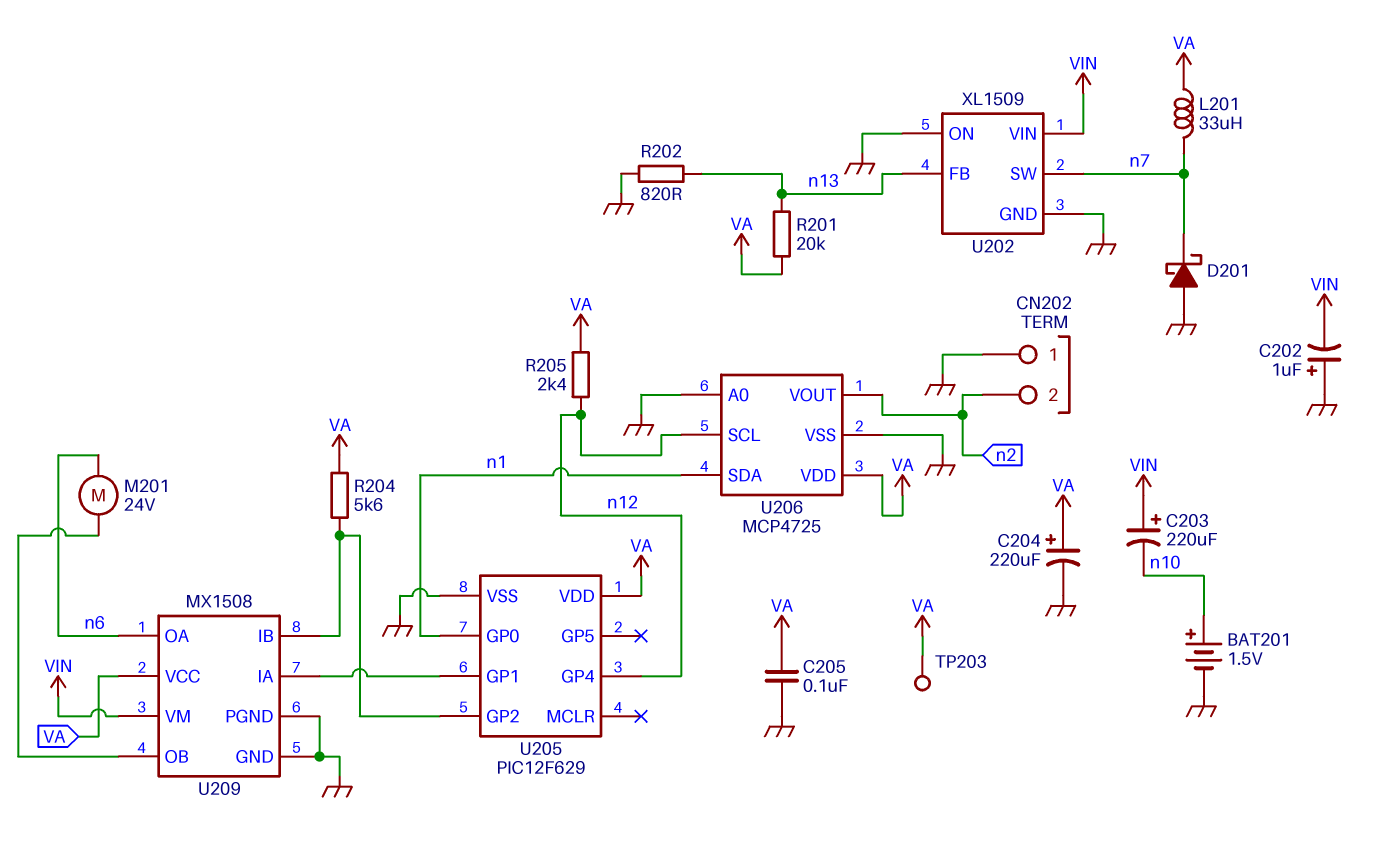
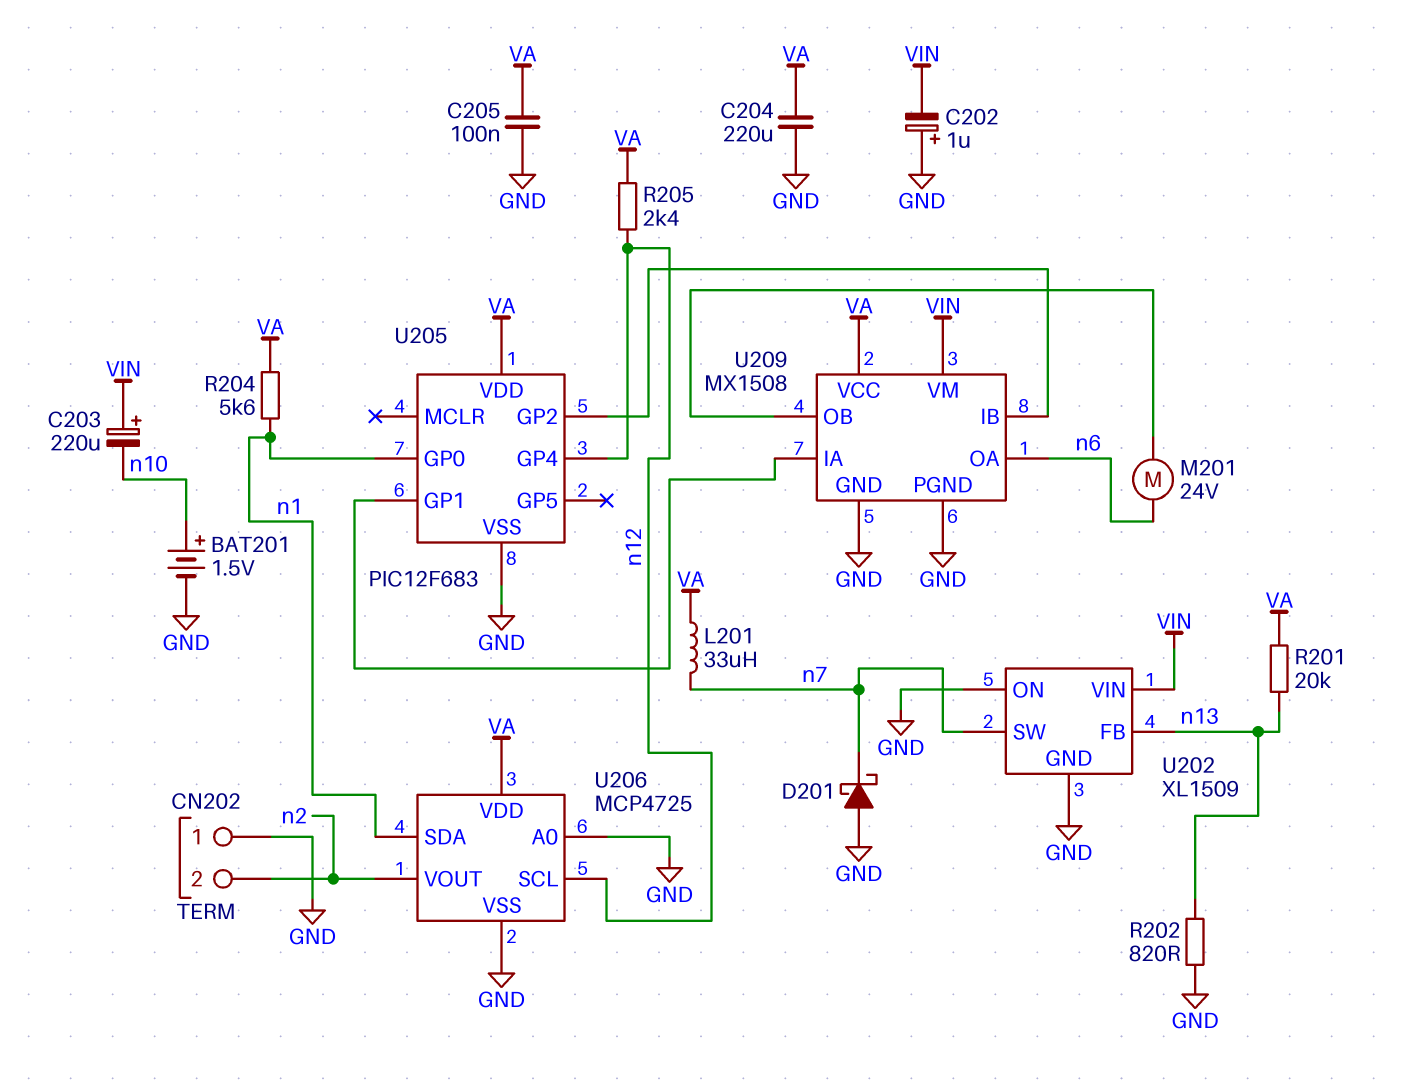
C204: 220uF (plus VA, minus GND) -> 220uF (GND, VA)
R204: 5.6k (U205/GP2, VA) -> 5.6k (VA, n1)
TP203: test point (VA) -> none
U205: PIC12F629 -> PIC12F683

